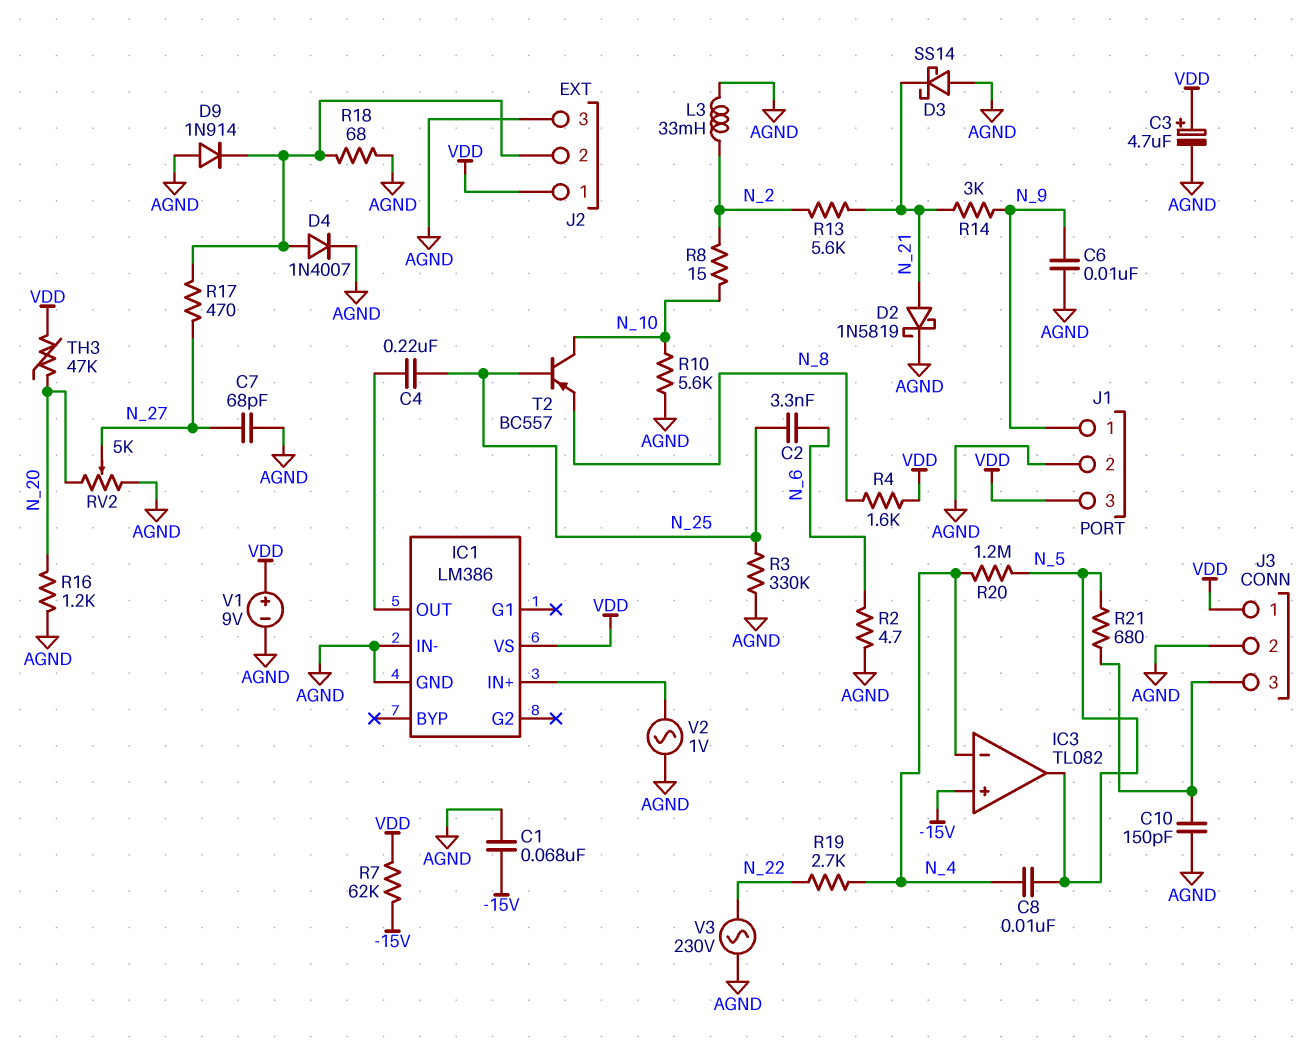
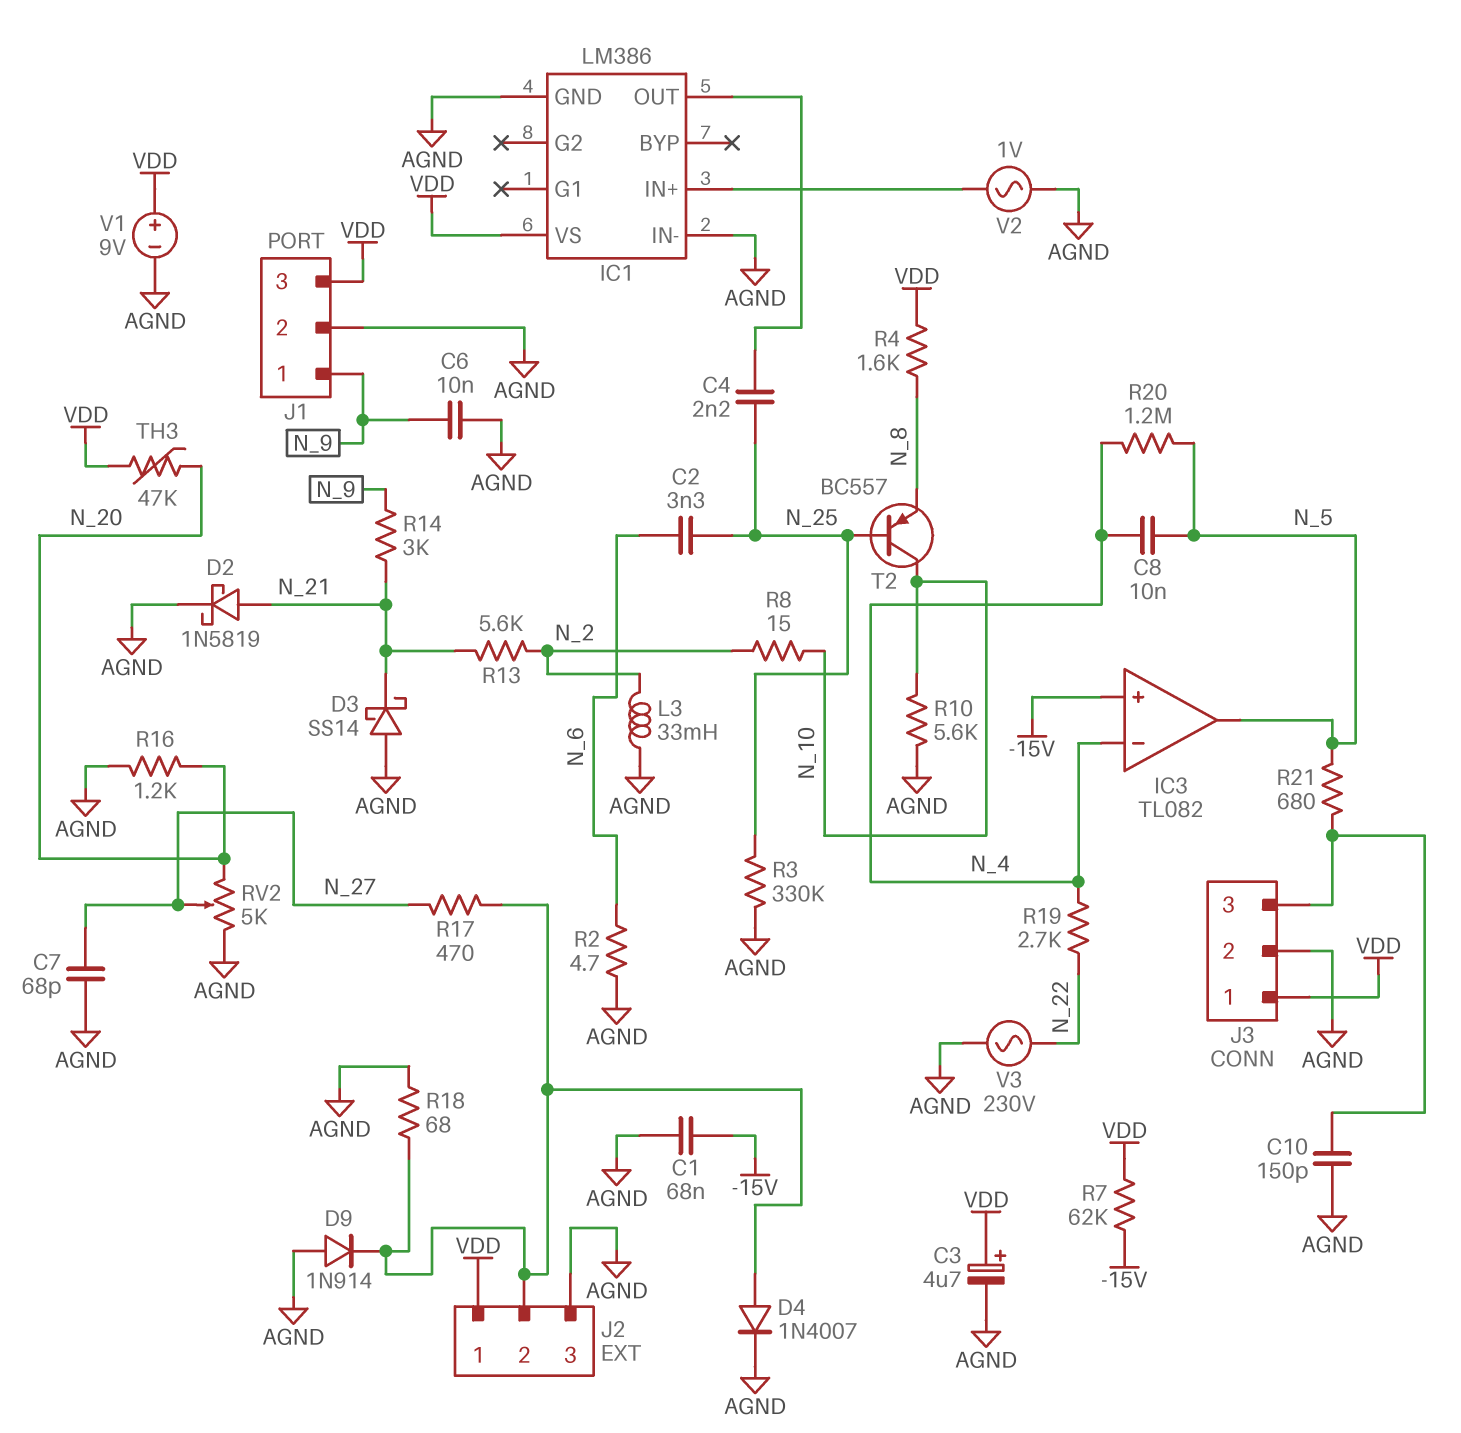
C4: 220nF (IC1/OUT, N_25) -> 2.2nF (IC1/OUT, N_25)

